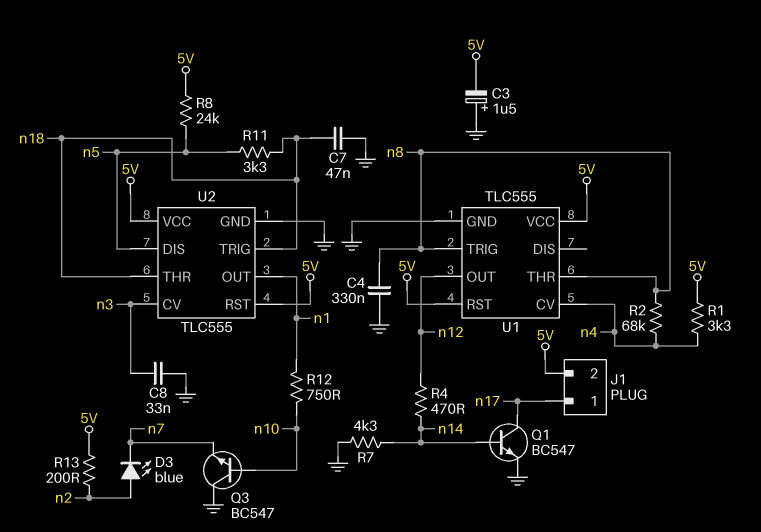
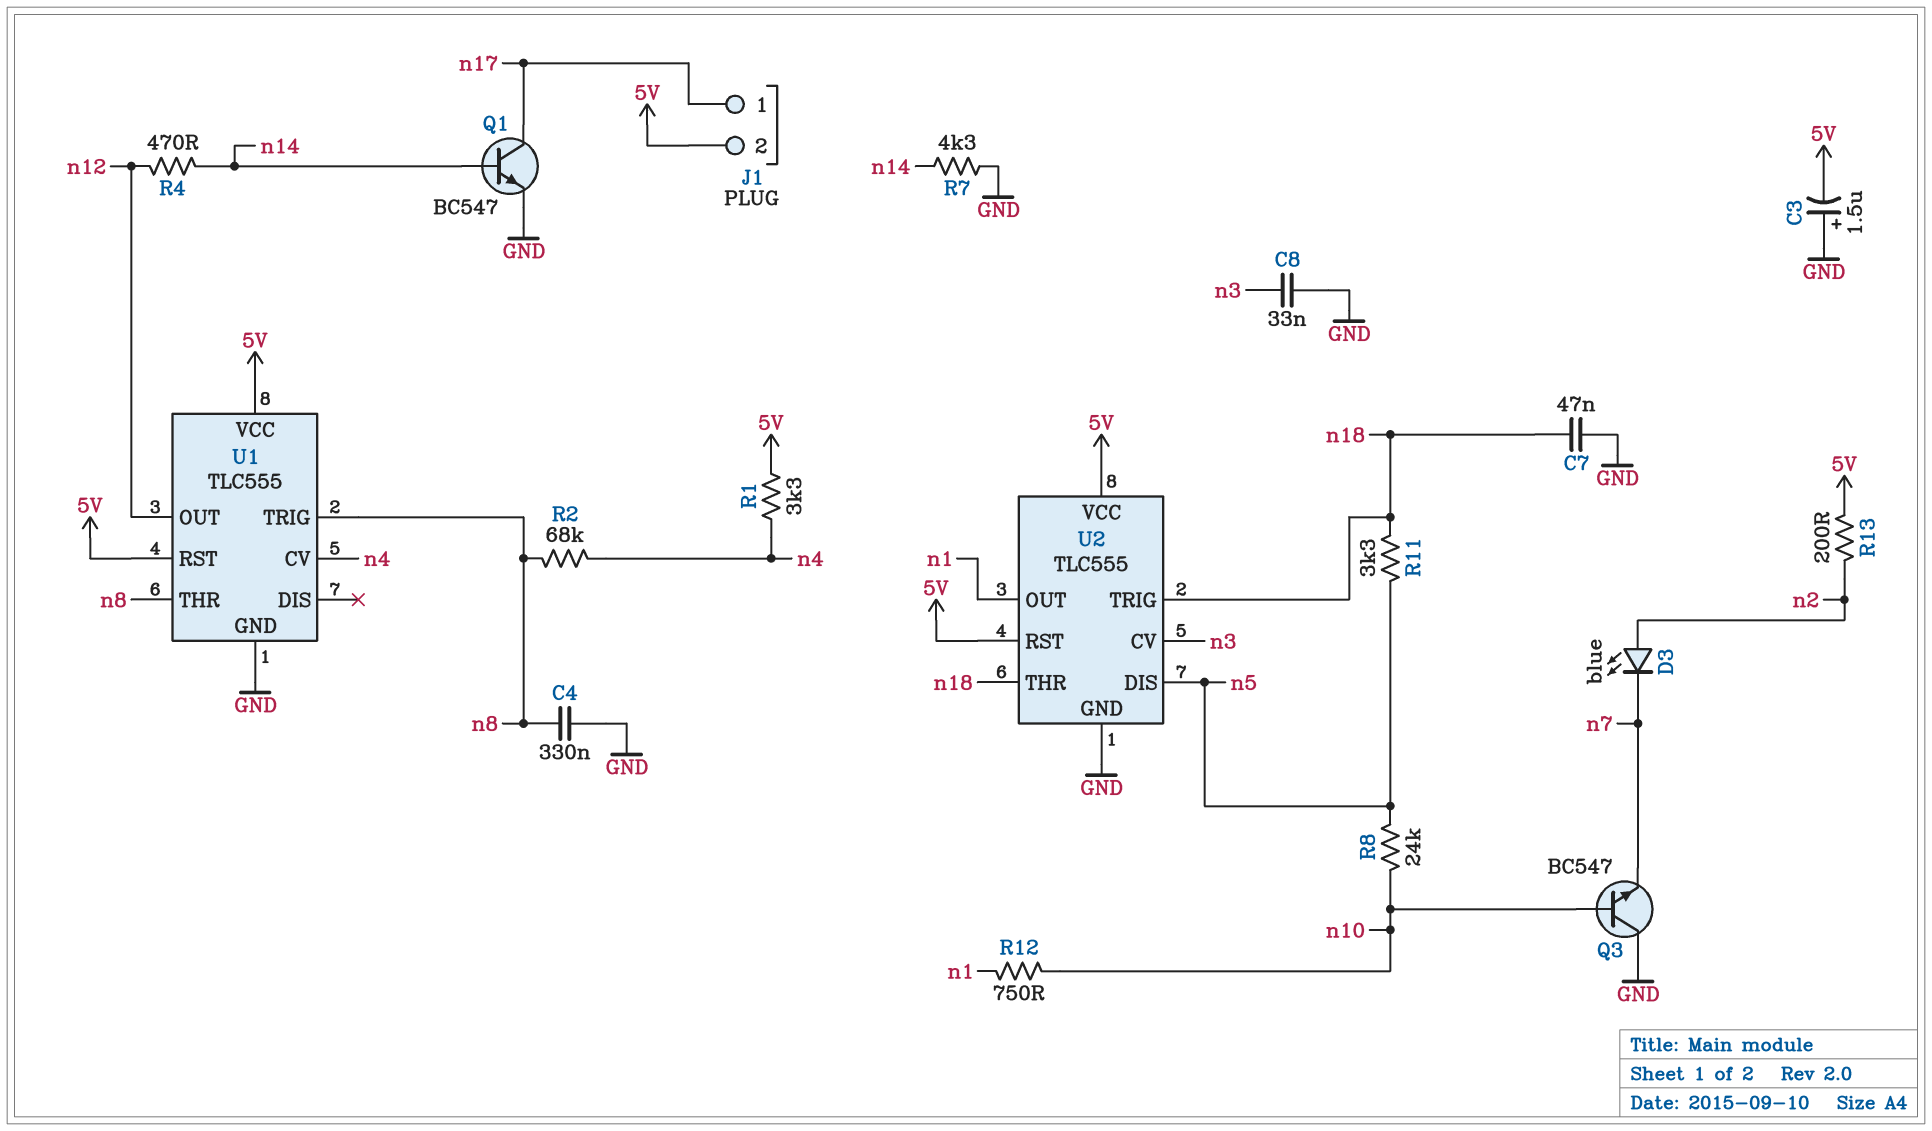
R8: 24k (5V, n5) -> 24k (n5, n10)

